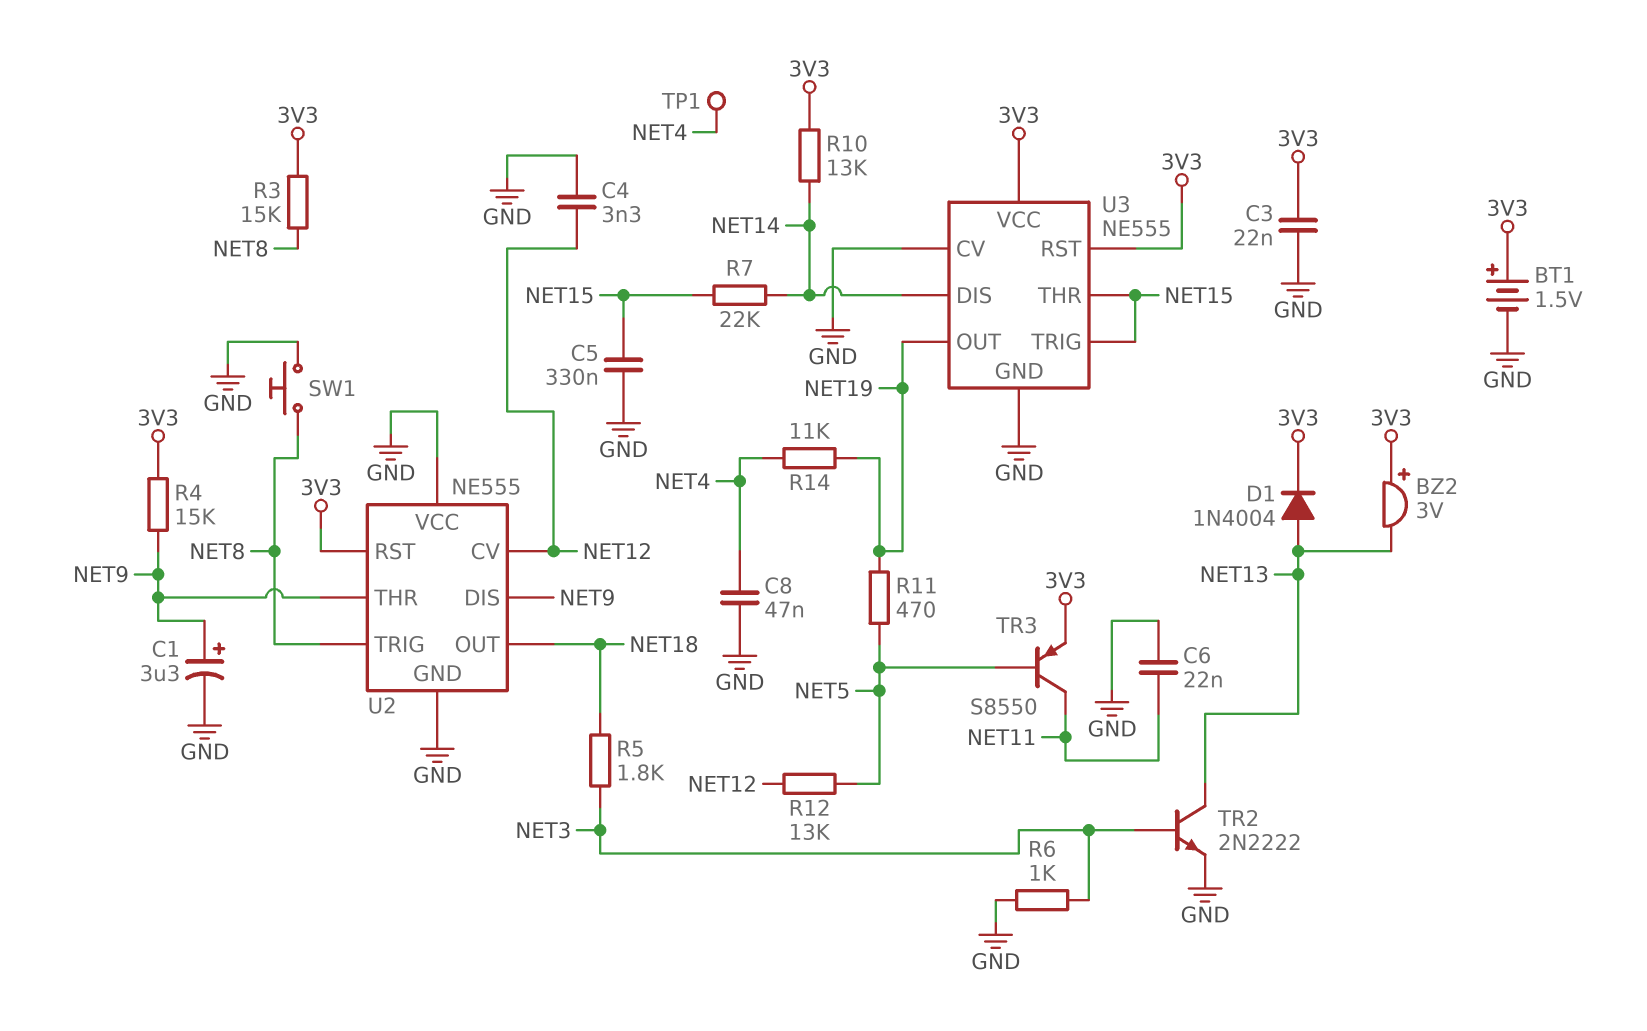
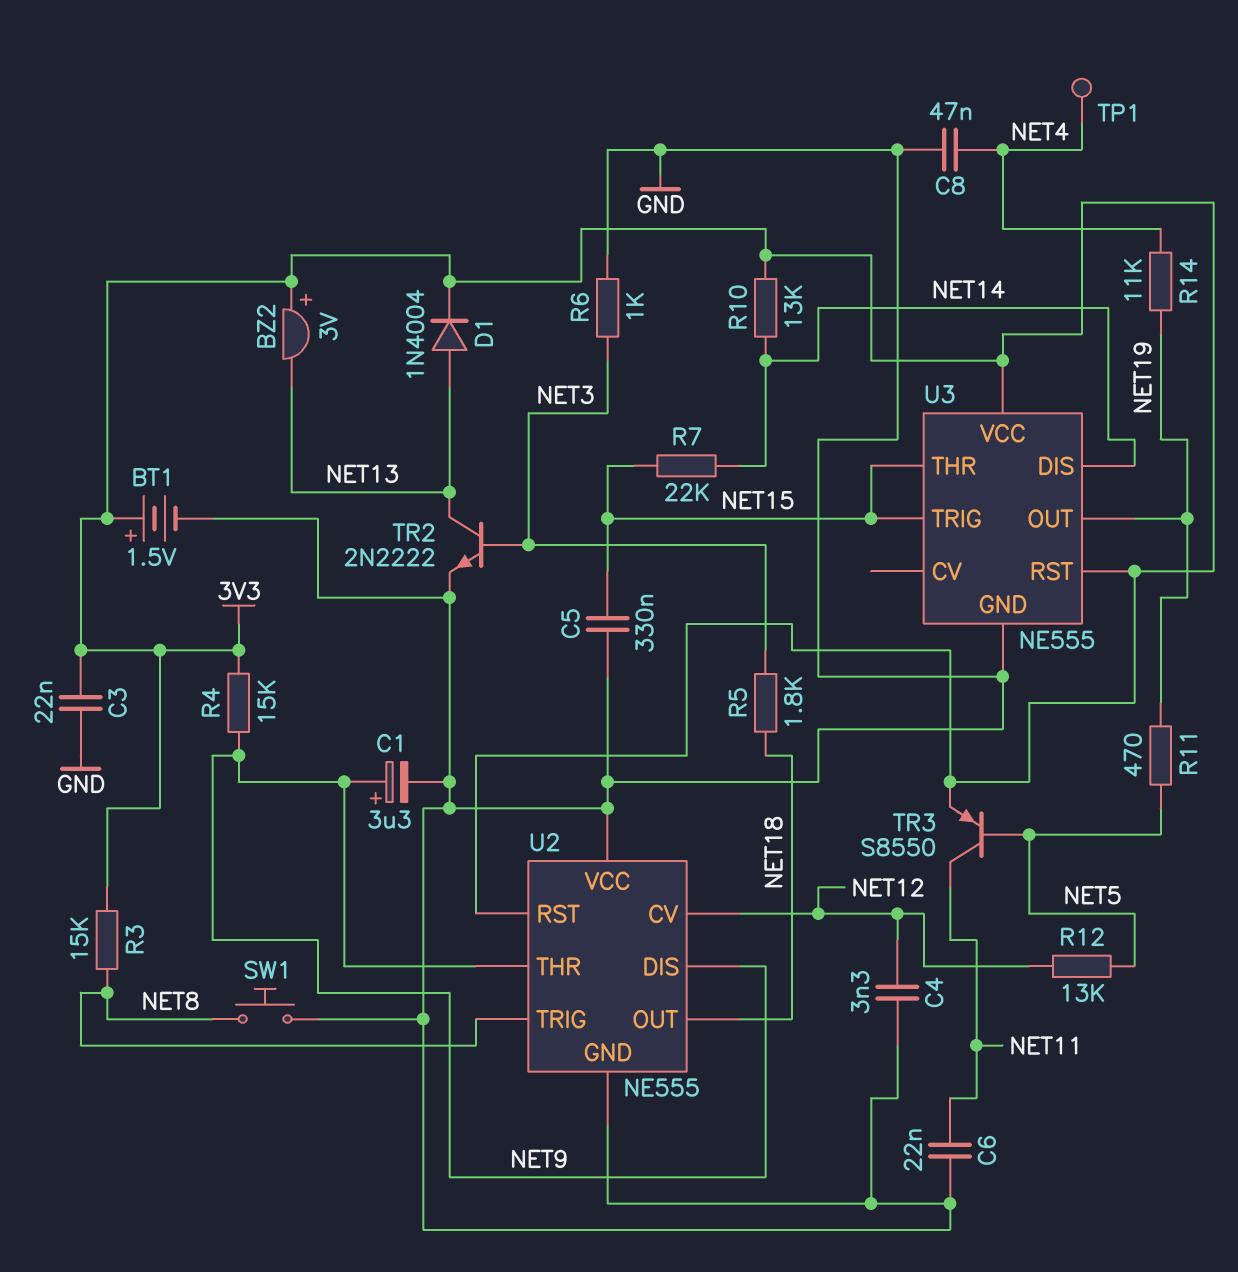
U3 pin CV: GND -> none

